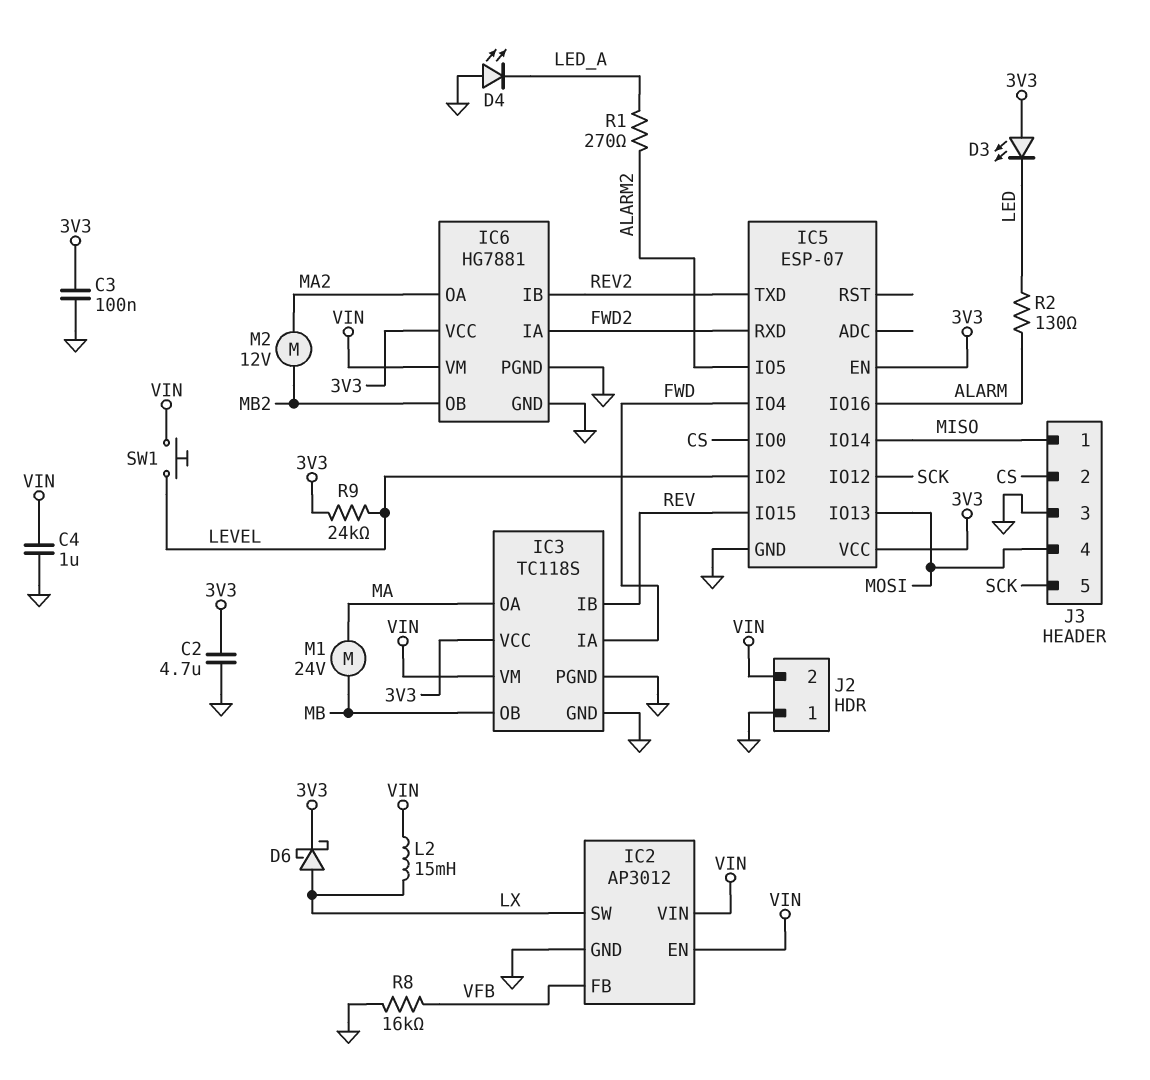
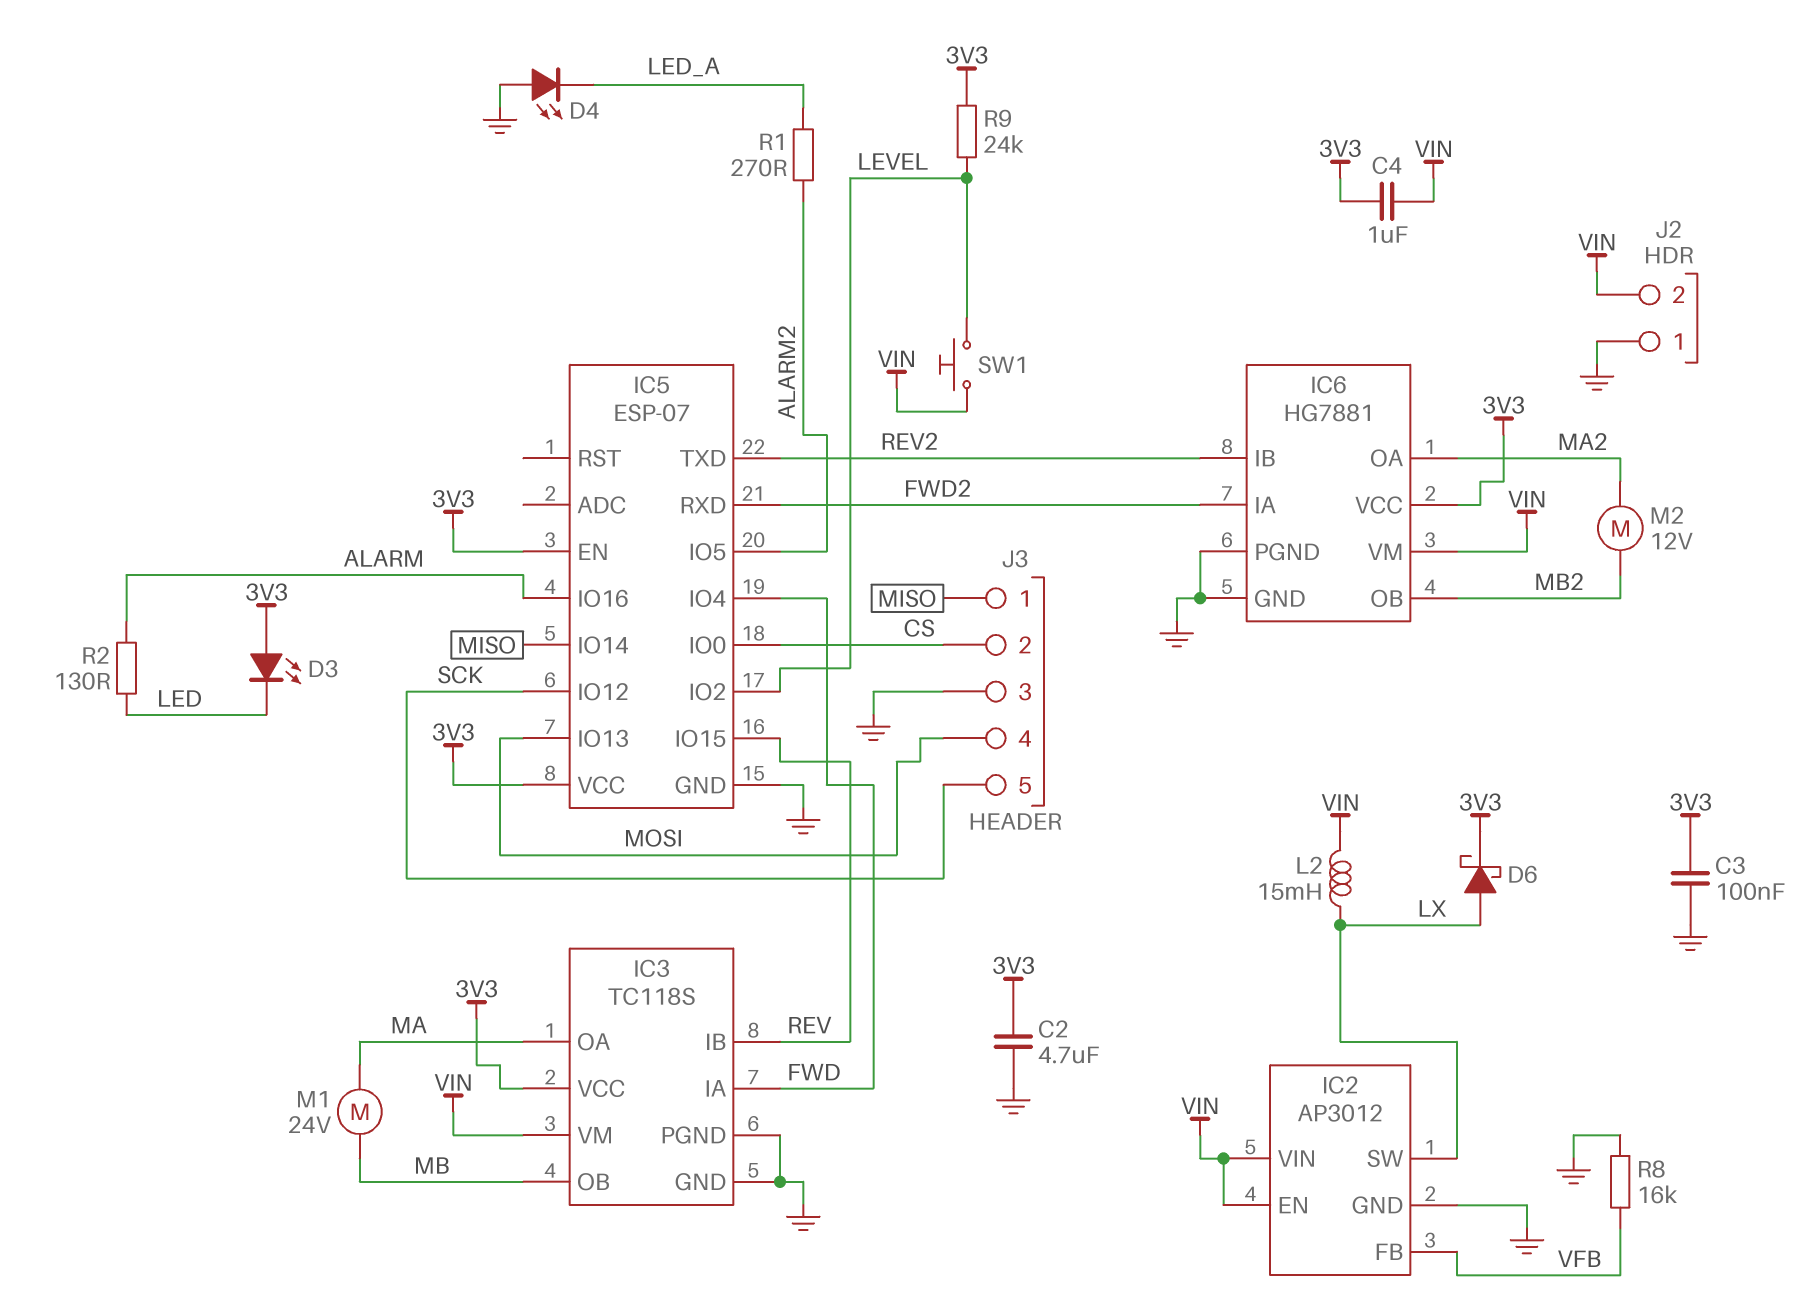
C4: 1uF (GND, VIN) -> 1uF (3V3, VIN)

